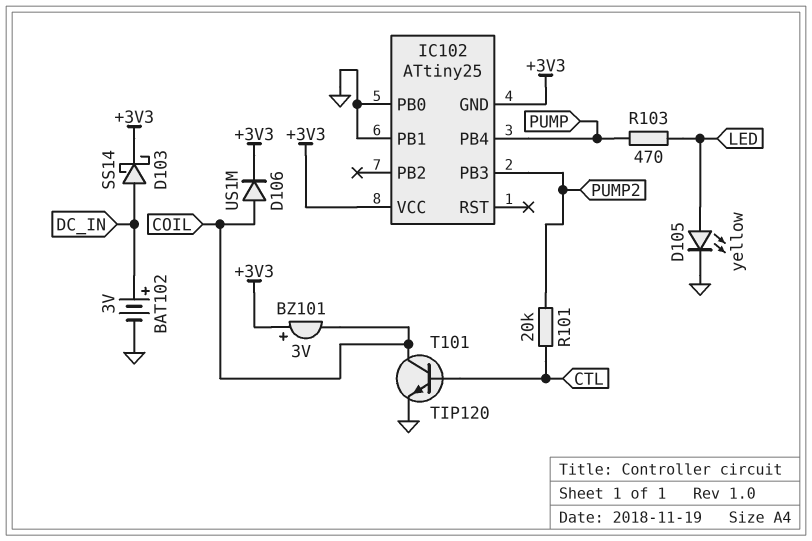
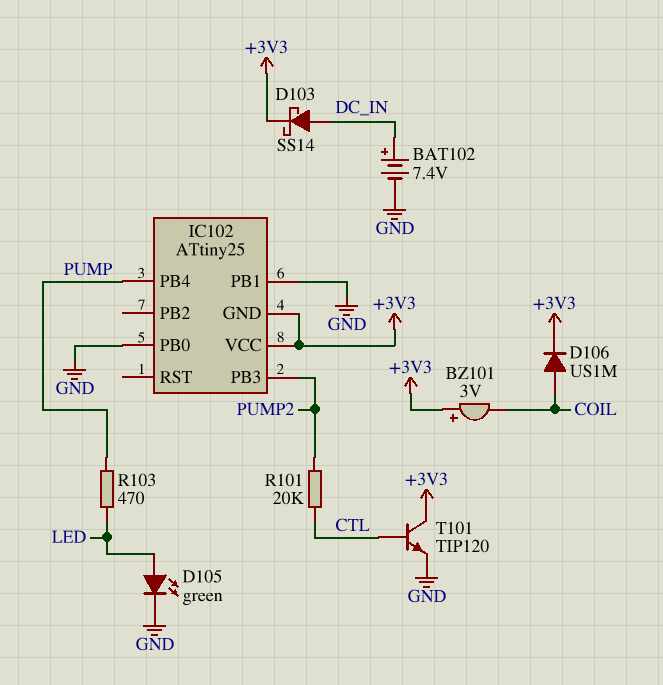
BAT102: 3V (plus DC_IN, minus GND) -> 7.4V (plus DC_IN, minus GND)
D105: LED yellow (A LED, K GND) -> LED green (A LED, K GND)
T101: NPN TIP120 (B CTL, C COIL, E GND) -> NPN TIP120 (B CTL, C +3V3, E GND)

